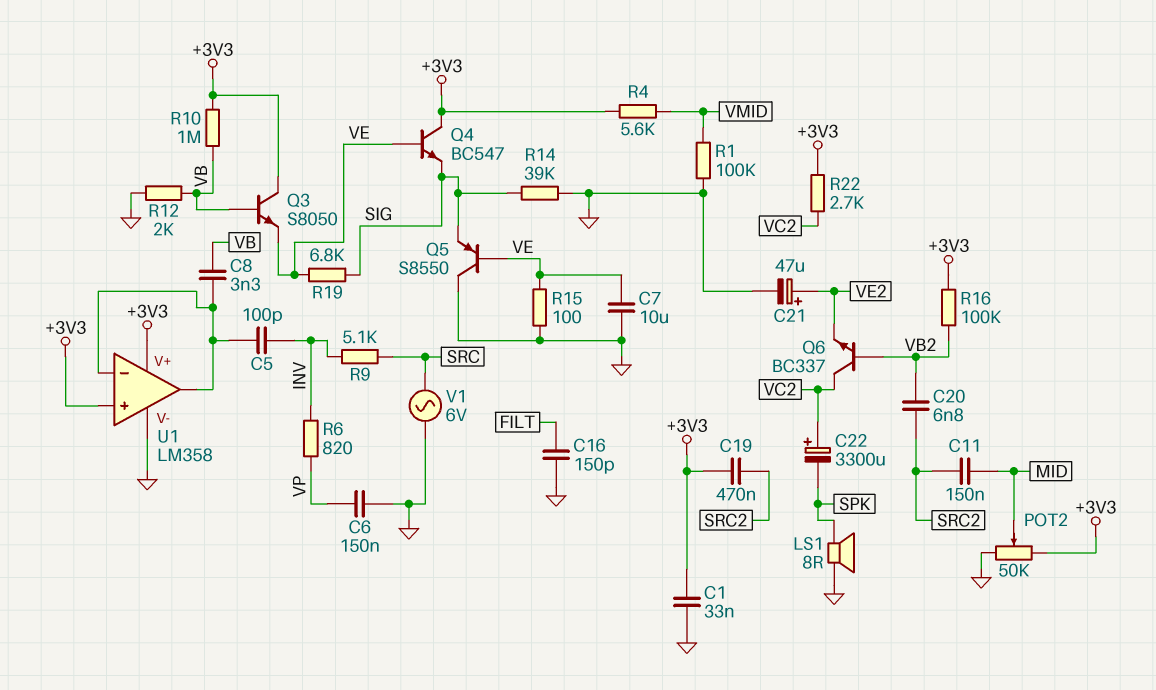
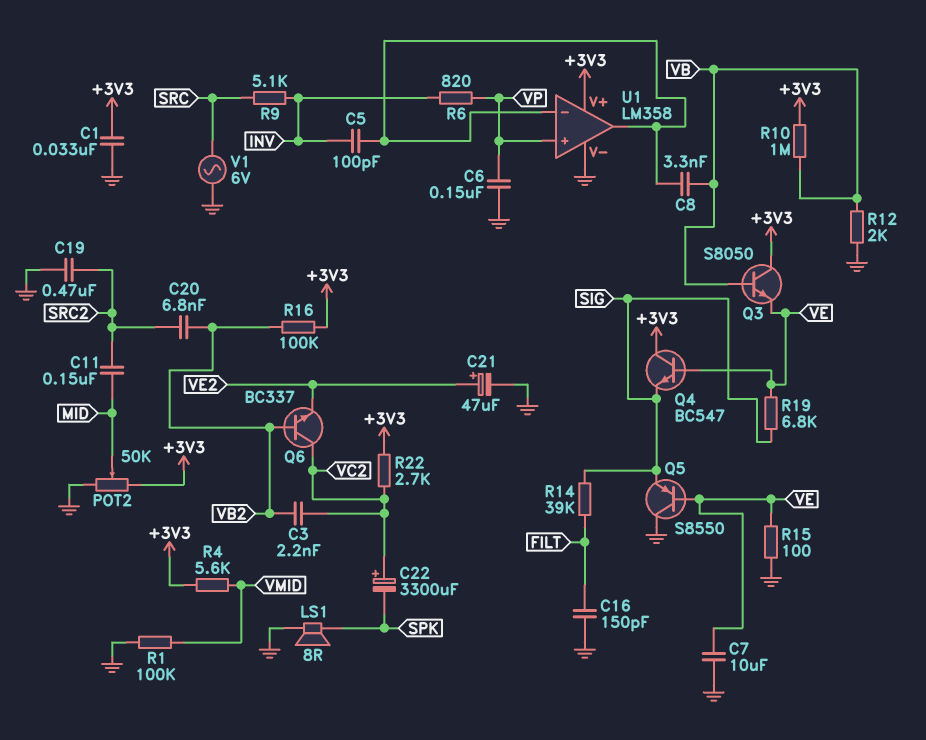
C3: none -> 2.2nF (VB2, VC2)
C19: 470nF (+3V3, SRC2) -> 470nF (GND, SRC2)
R14: 39k (GND, SIG) -> 39k (FILT, SIG)
U1 pin in+: +3V3 -> VP

